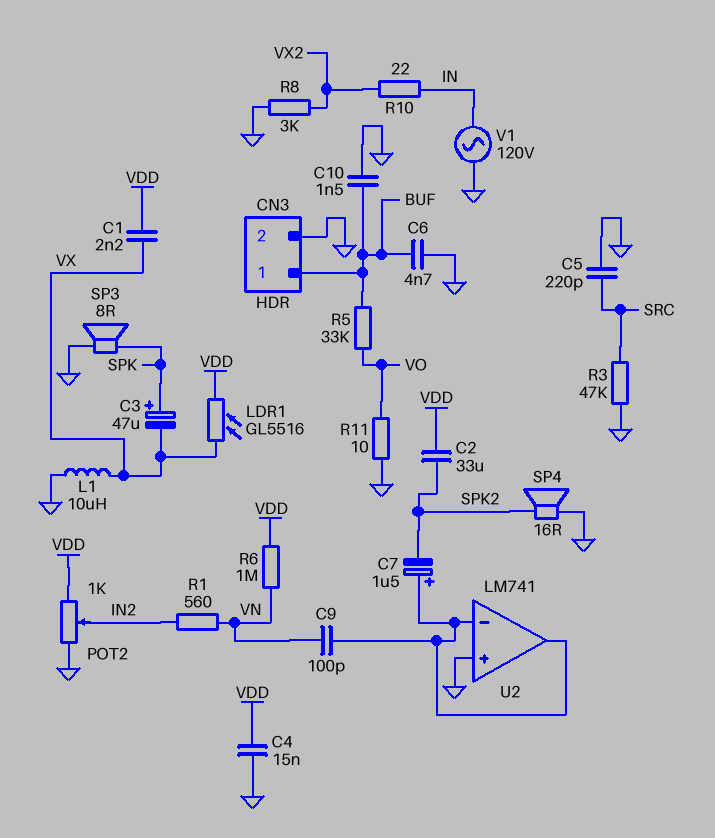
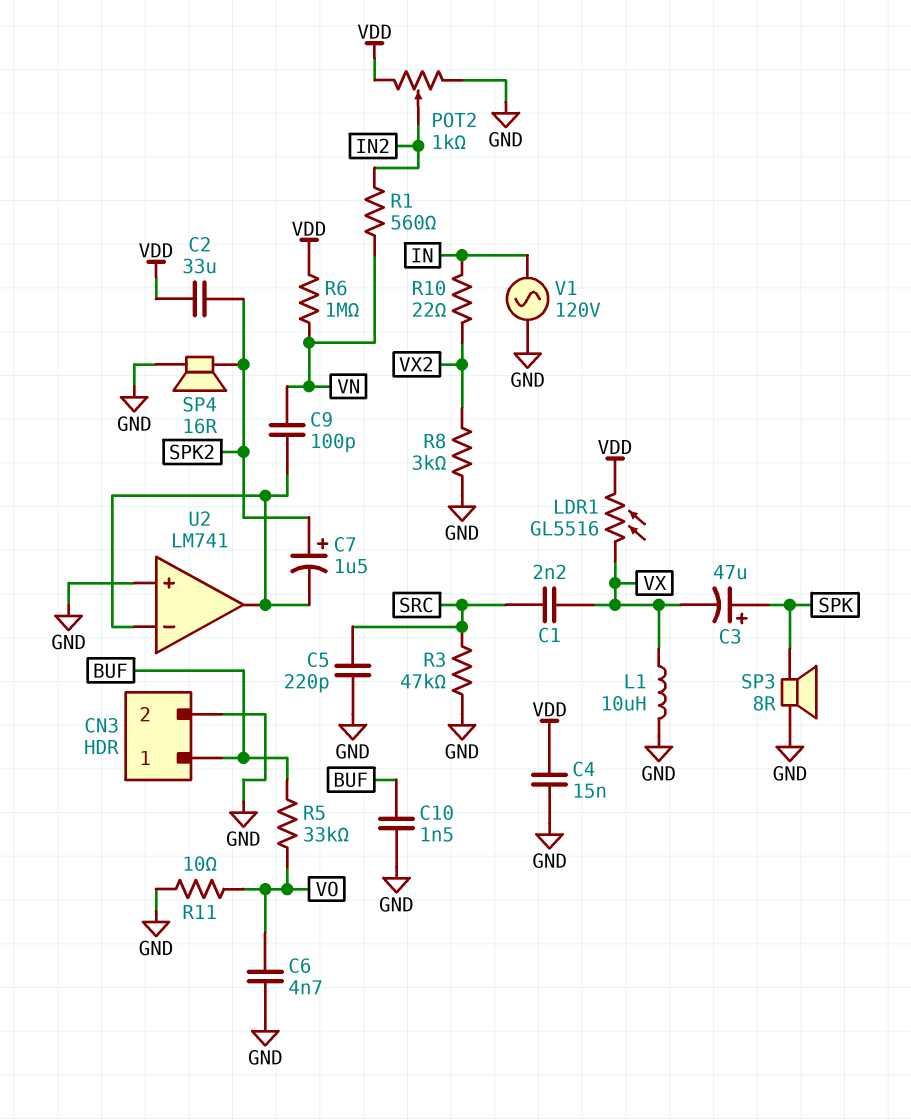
C1: 2.2nF (VDD, VX) -> 2.2nF (SRC, VX)
C6: 4.7nF (BUF, GND) -> 4.7nF (GND, VO)
C7: 1.5uF (plus U2/in-, minus SPK2) -> 1.5uF (plus SPK2, minus U2/in-)

